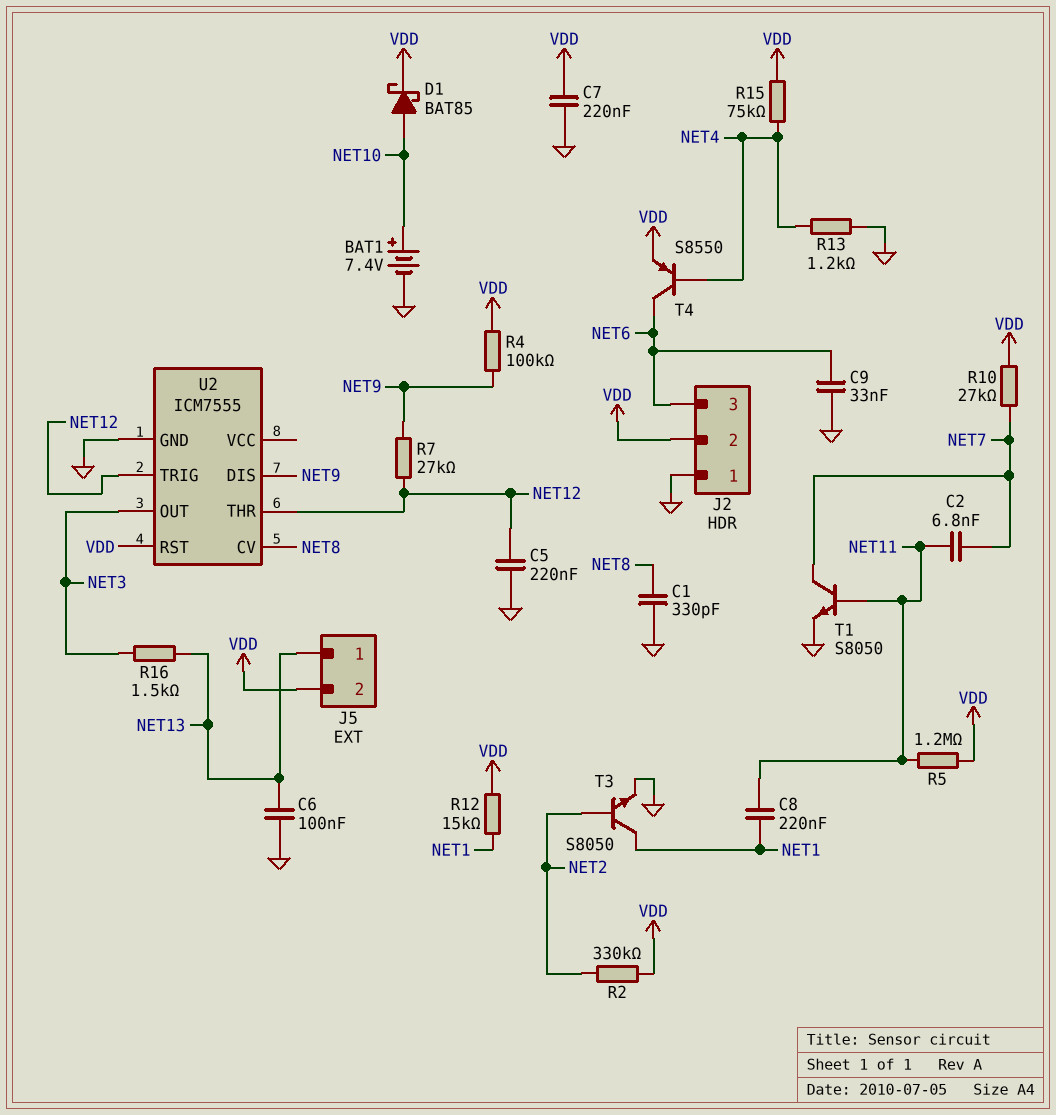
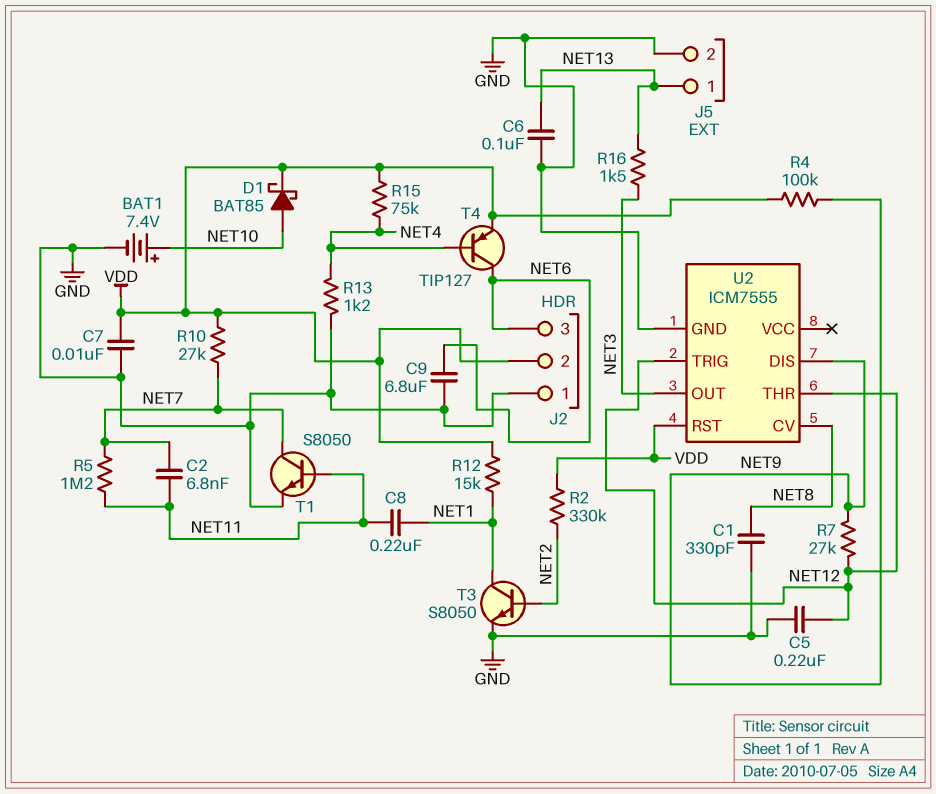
C7: 220nF (GND, VDD) -> 10nF (GND, VDD)
C9: 33nF (GND, NET6) -> 6.8uF (GND, NET6)
J5 pin 2: VDD -> GND
R5: 1.2M (NET11, VDD) -> 1.2M (NET7, NET11)
T4: PNP S8550 (B NET4, C NET6, E VDD) -> PNP TIP127 (B NET4, C NET6, E VDD)

